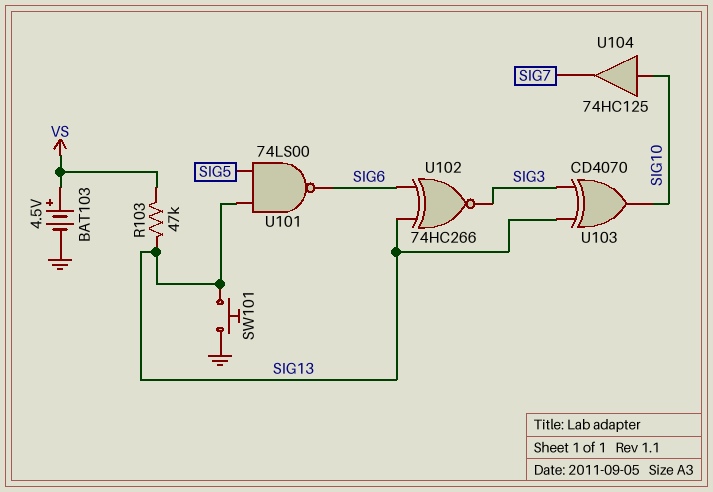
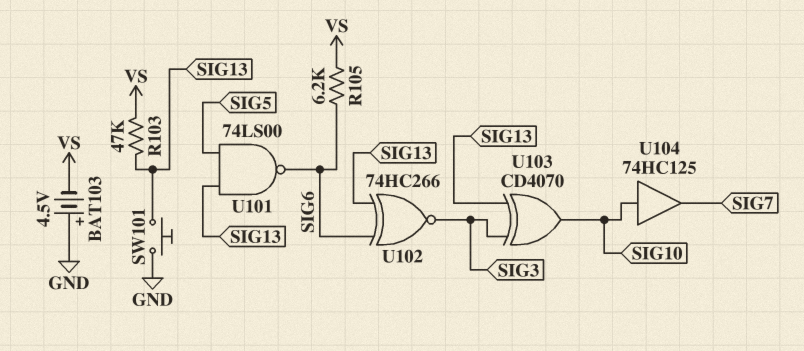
BAT103: 4.5V (plus VS, minus GND) -> 4.5V (plus GND, minus VS)
R105: none -> 6.2k (SIG6, VS)

